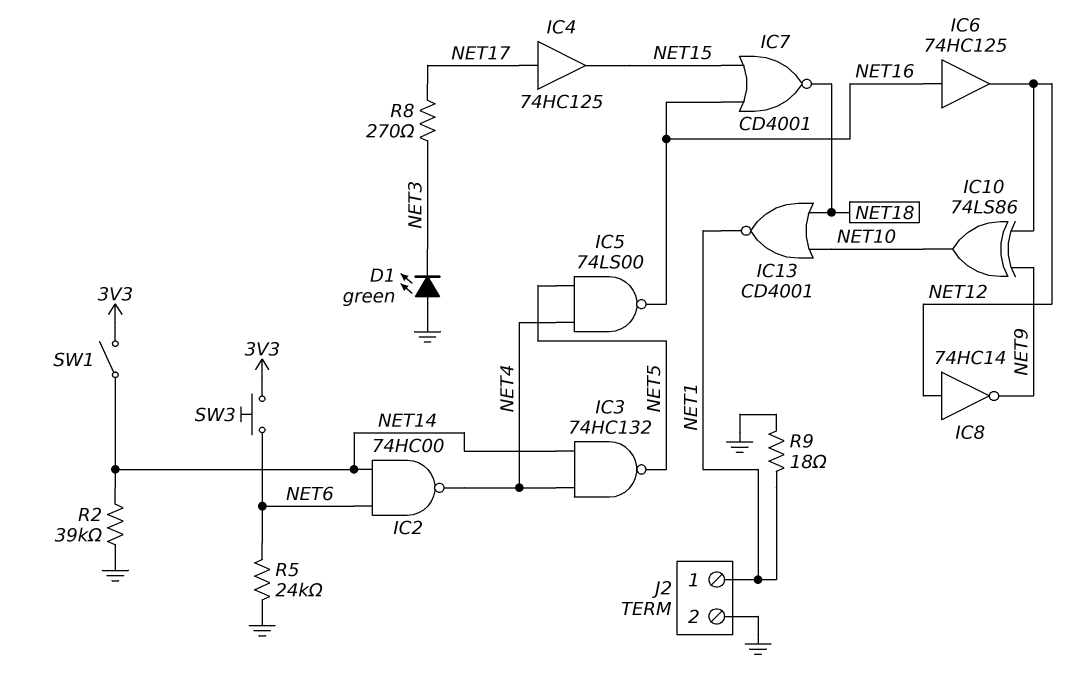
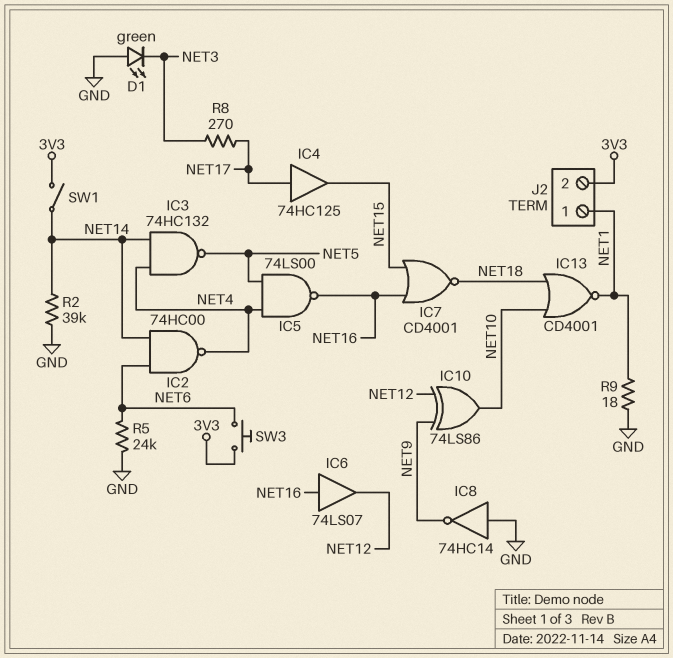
IC6: buffer 74HC125 (in NET16, out NET12) -> buffer 74LS07 (in NET16, out NET12)
IC8: NOT 74HC14 (in NET12, out NET9) -> NOT 74HC14 (in GND, out NET9)
J2 pin 2: GND -> 3V3

